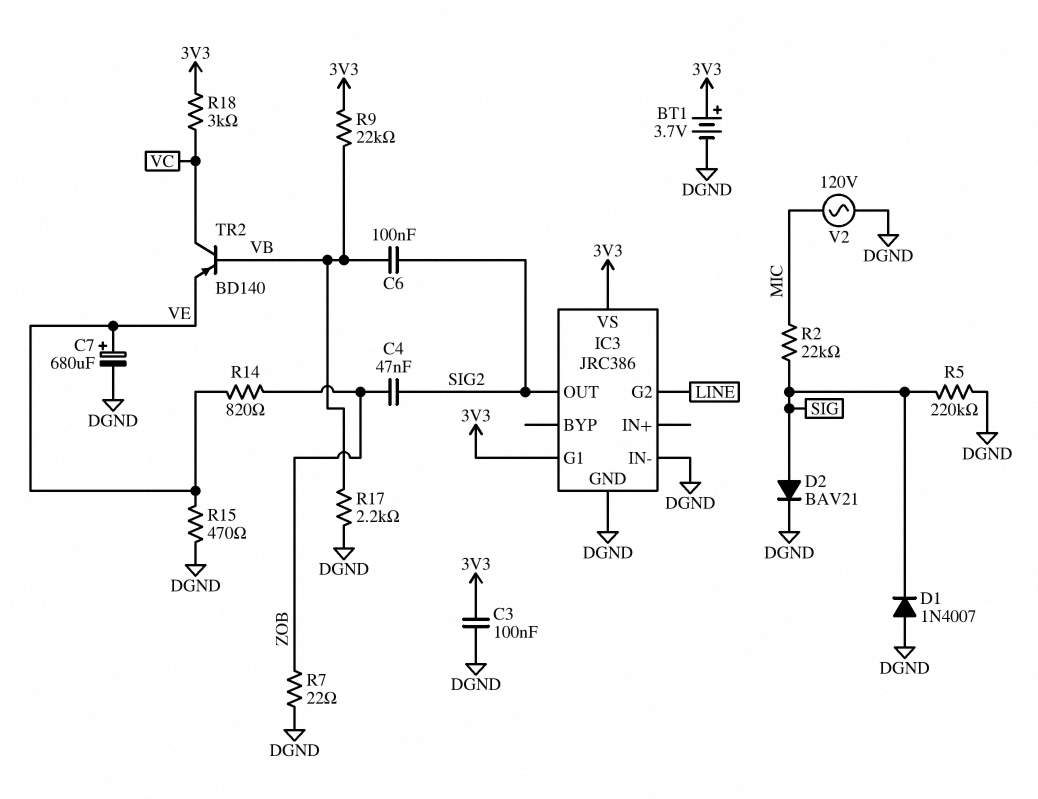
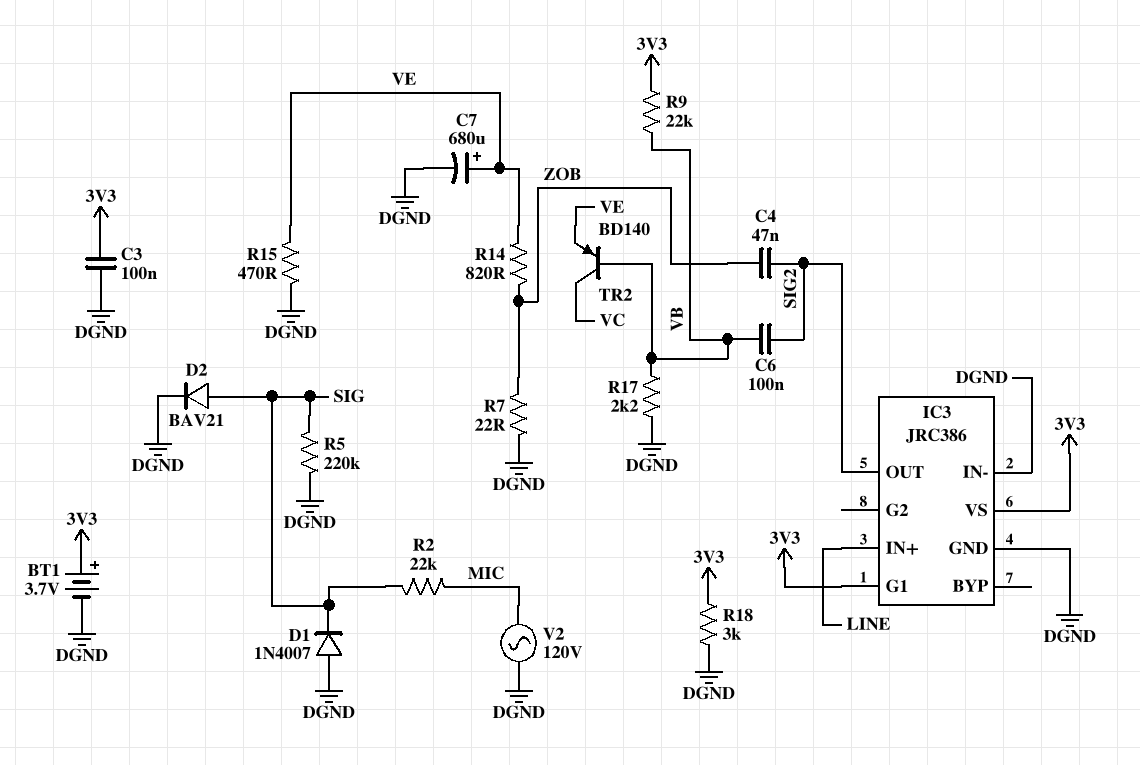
IC3 pin G2: LINE -> none
IC3 pin IN+: none -> LINE
R18: 3k (3V3, VC) -> 3k (3V3, DGND)

